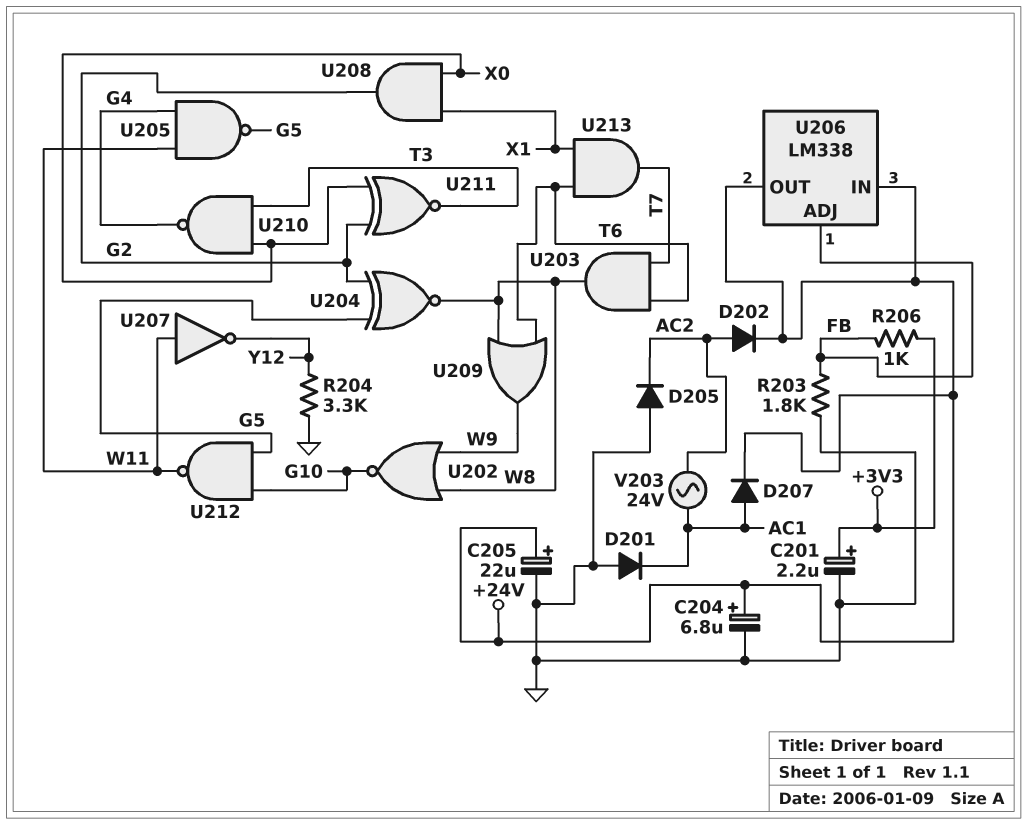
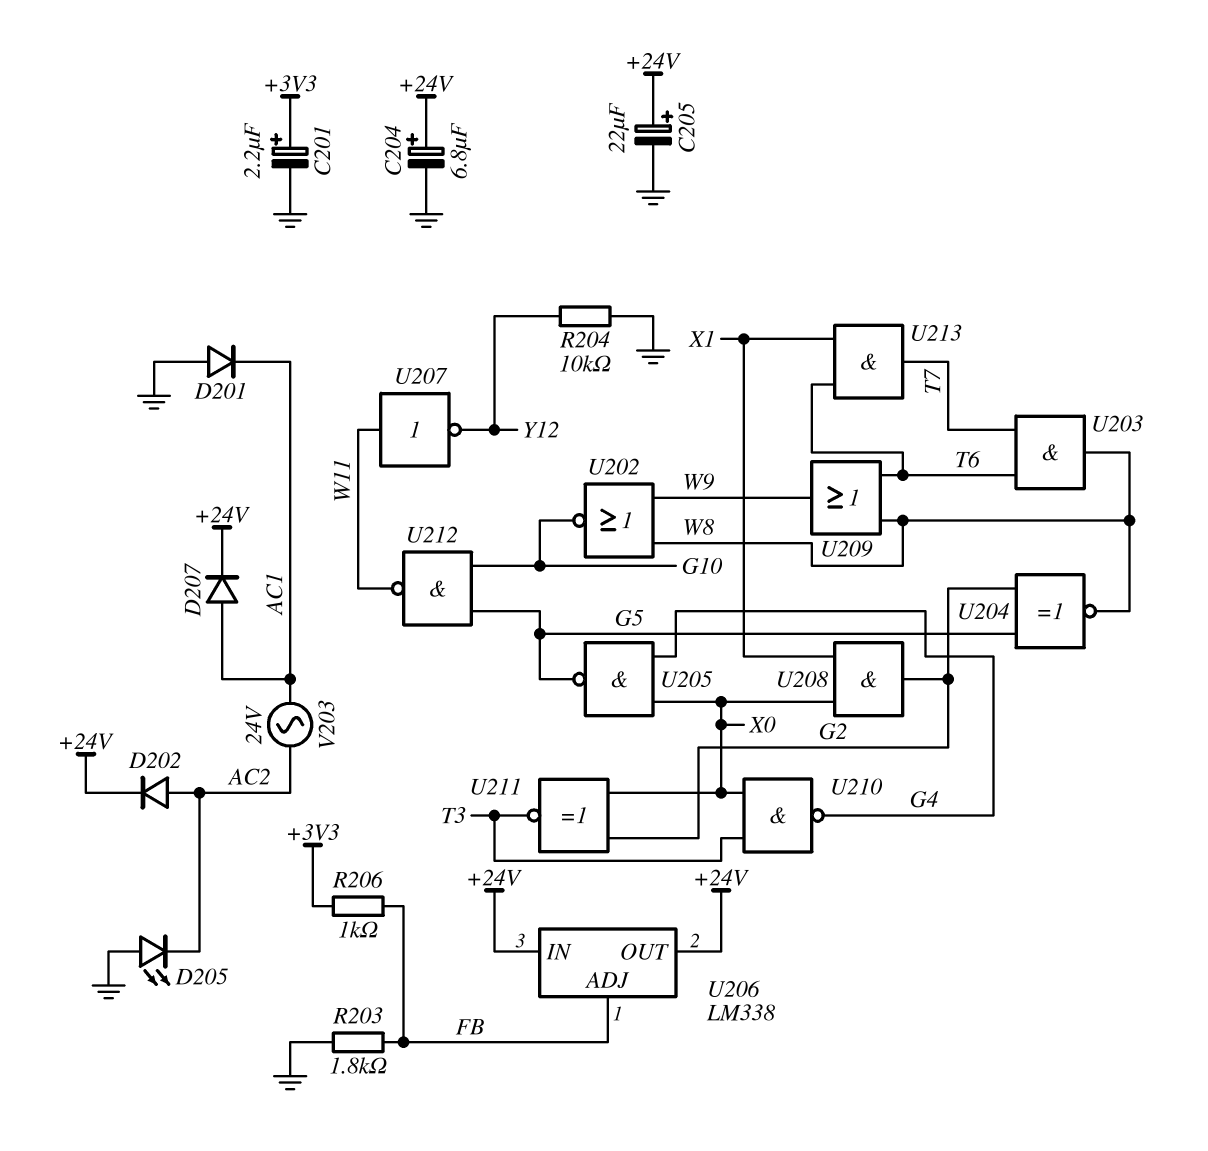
D205: diode (A GND, K AC2) -> LED (A GND, K AC2)
R204: 3.3k (GND, Y12) -> 10k (GND, Y12)
U205: NAND (in G4, in W11, out G5) -> NAND (in G4, in X0, out G5)

